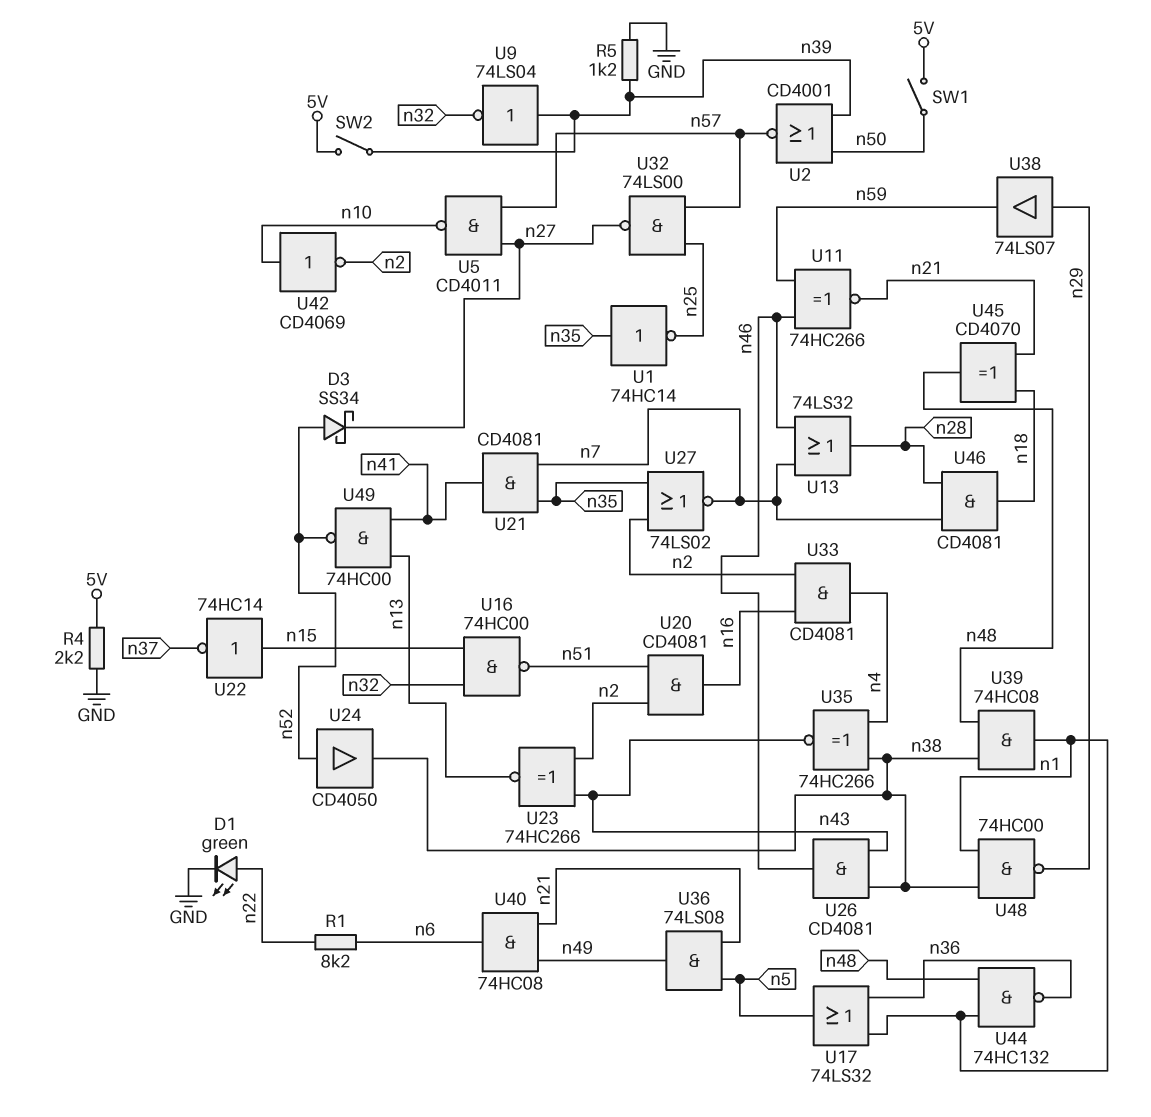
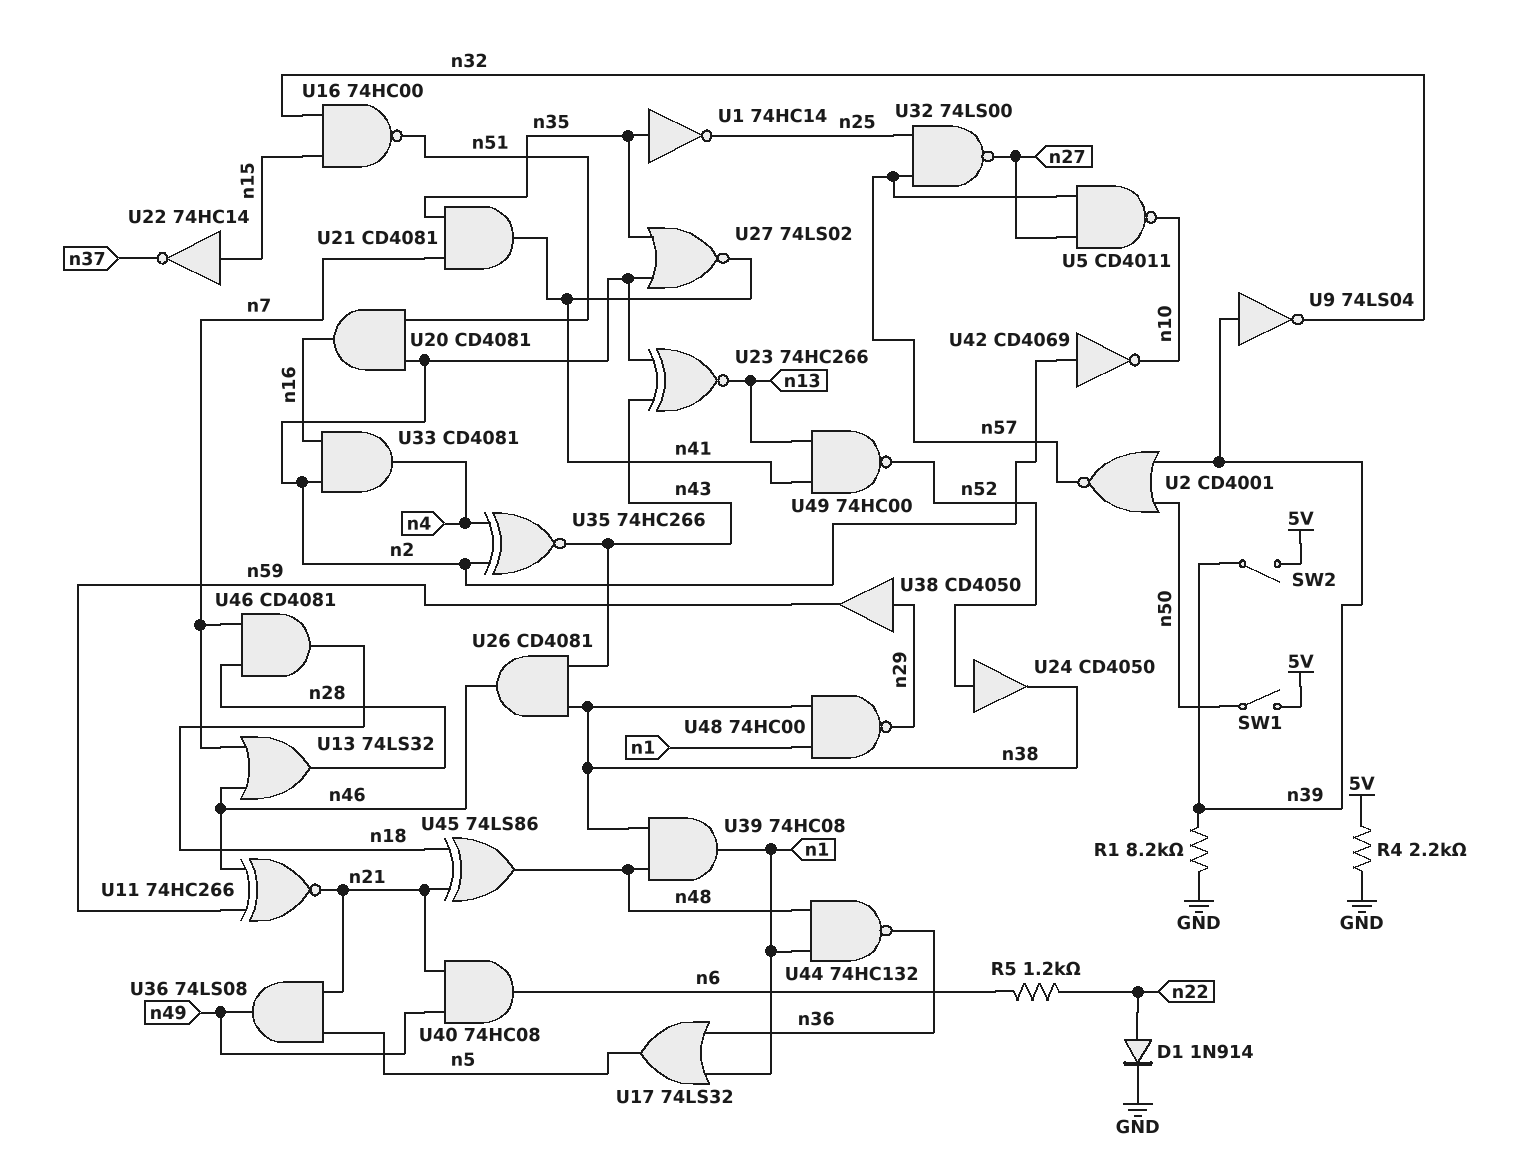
D1: LED green (A n22, K GND) -> diode 1N914 (A n22, K GND)
D3: schottky SS34 (A n52, K n27) -> none
R1: 8.2k (n6, n22) -> 8.2k (GND, n39)
R5: 1.2k (GND, n39) -> 1.2k (n6, n22)
U27: NOR 74LS02 (in n2, in n35, out n7) -> NOR 74LS02 (in n2, in n35, out n41)
U35: XNOR 74HC266 (in n4, in n38, out n43) -> XNOR 74HC266 (in n2, in n4, out n43)
U38: buffer 74LS07 (in n29, out n59) -> buffer CD4050 (in n29, out n59)
U42: NOT CD4069 (in n10, out n2) -> NOT CD4069 (in n2, out n10)
U45: XOR CD4070 (in n18, in n21, out n48) -> XOR 74LS86 (in n18, in n21, out n48)

